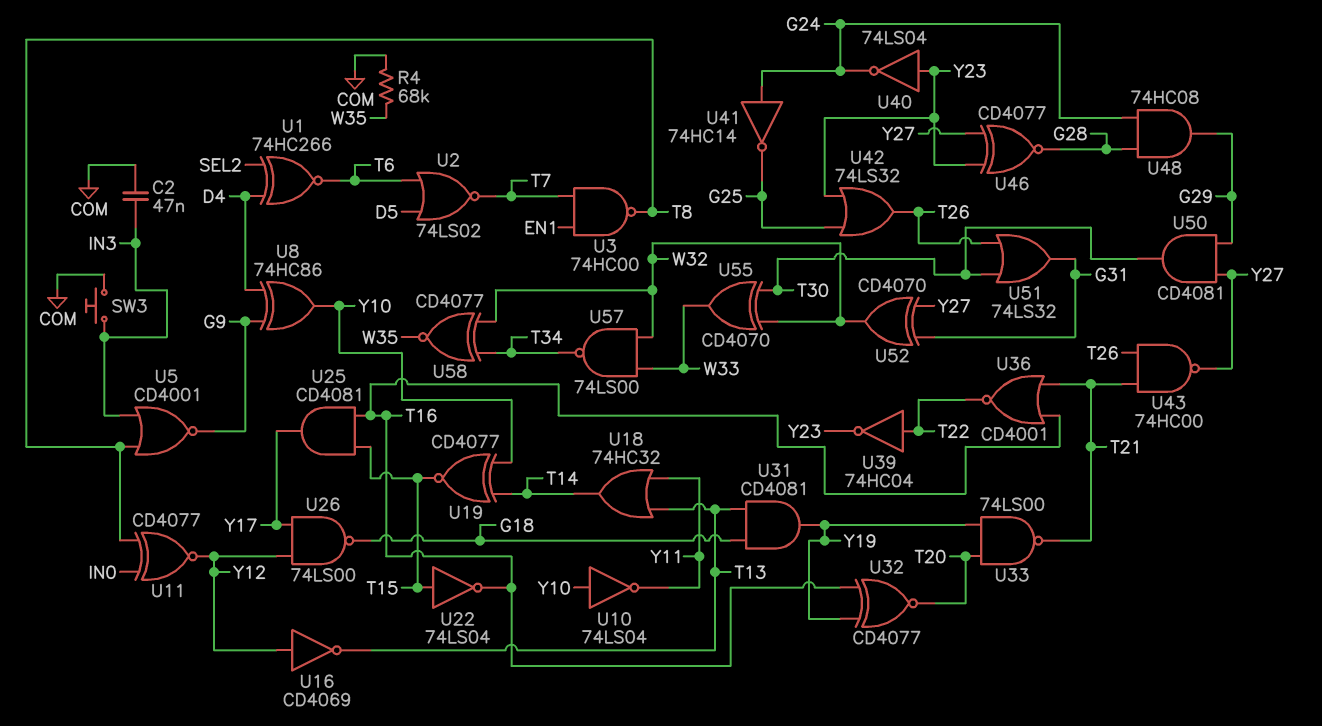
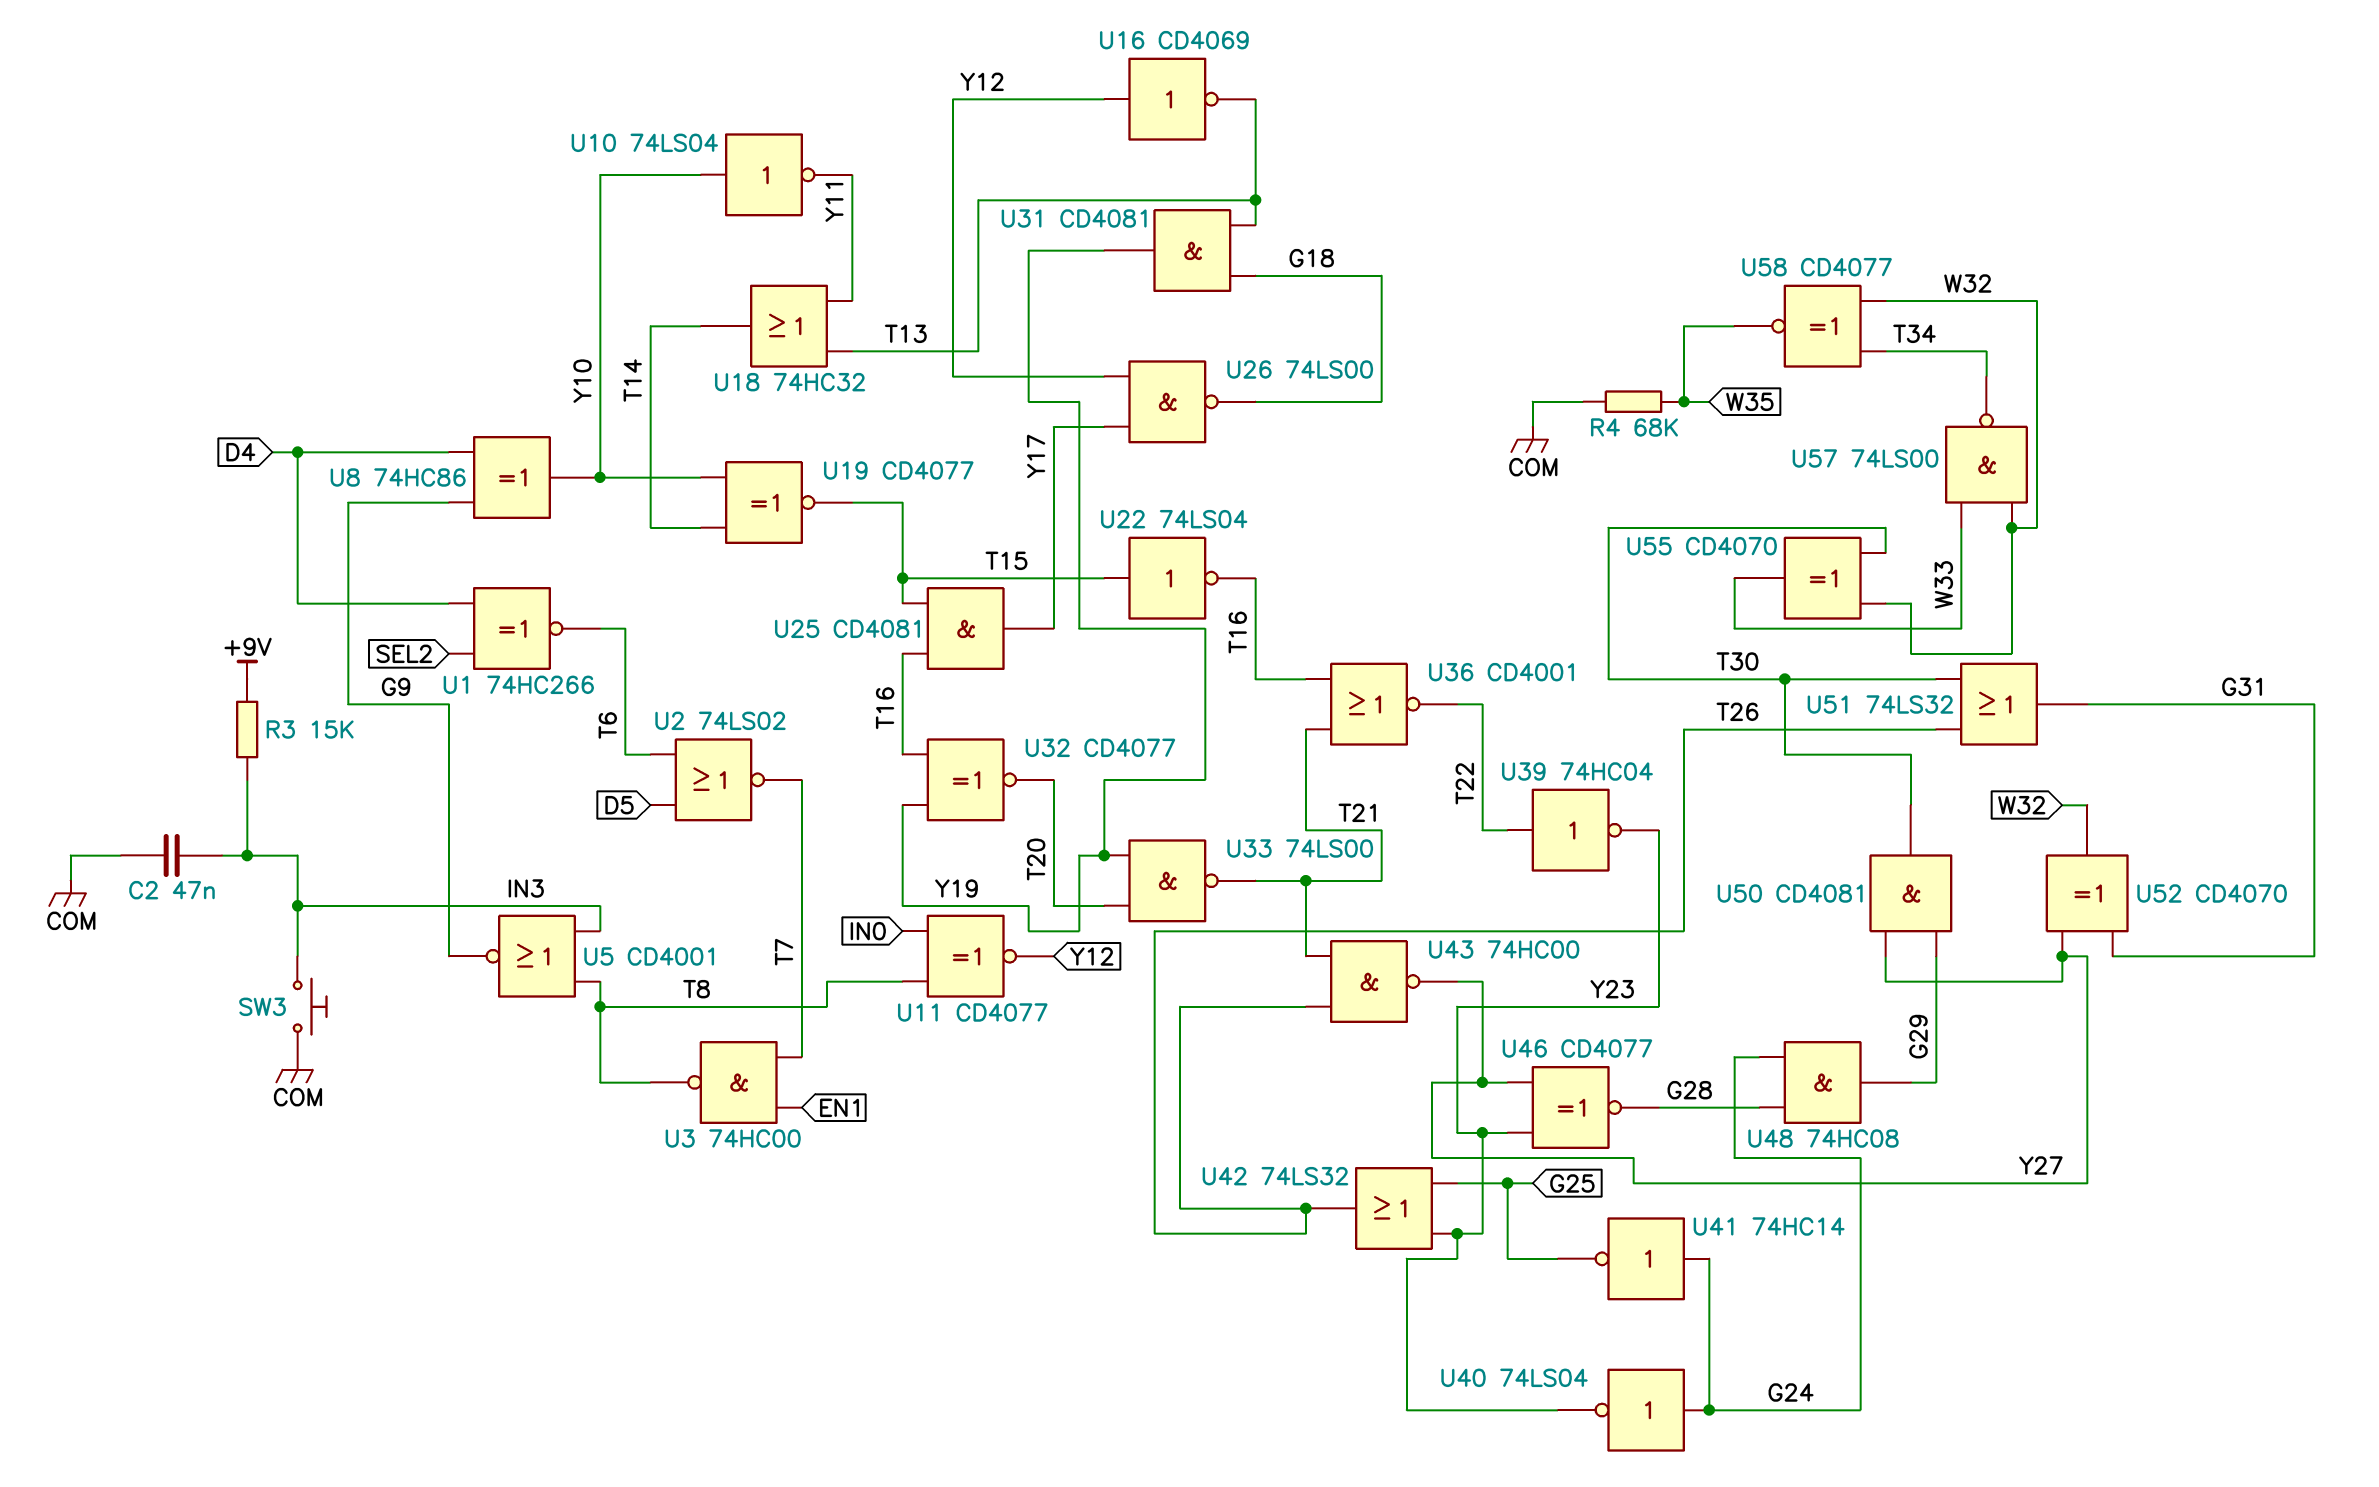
R3: none -> 15k (+9V, IN3)
U40: NOT 74LS04 (in Y23, out G24) -> NOT 74LS04 (in G24, out Y23)

